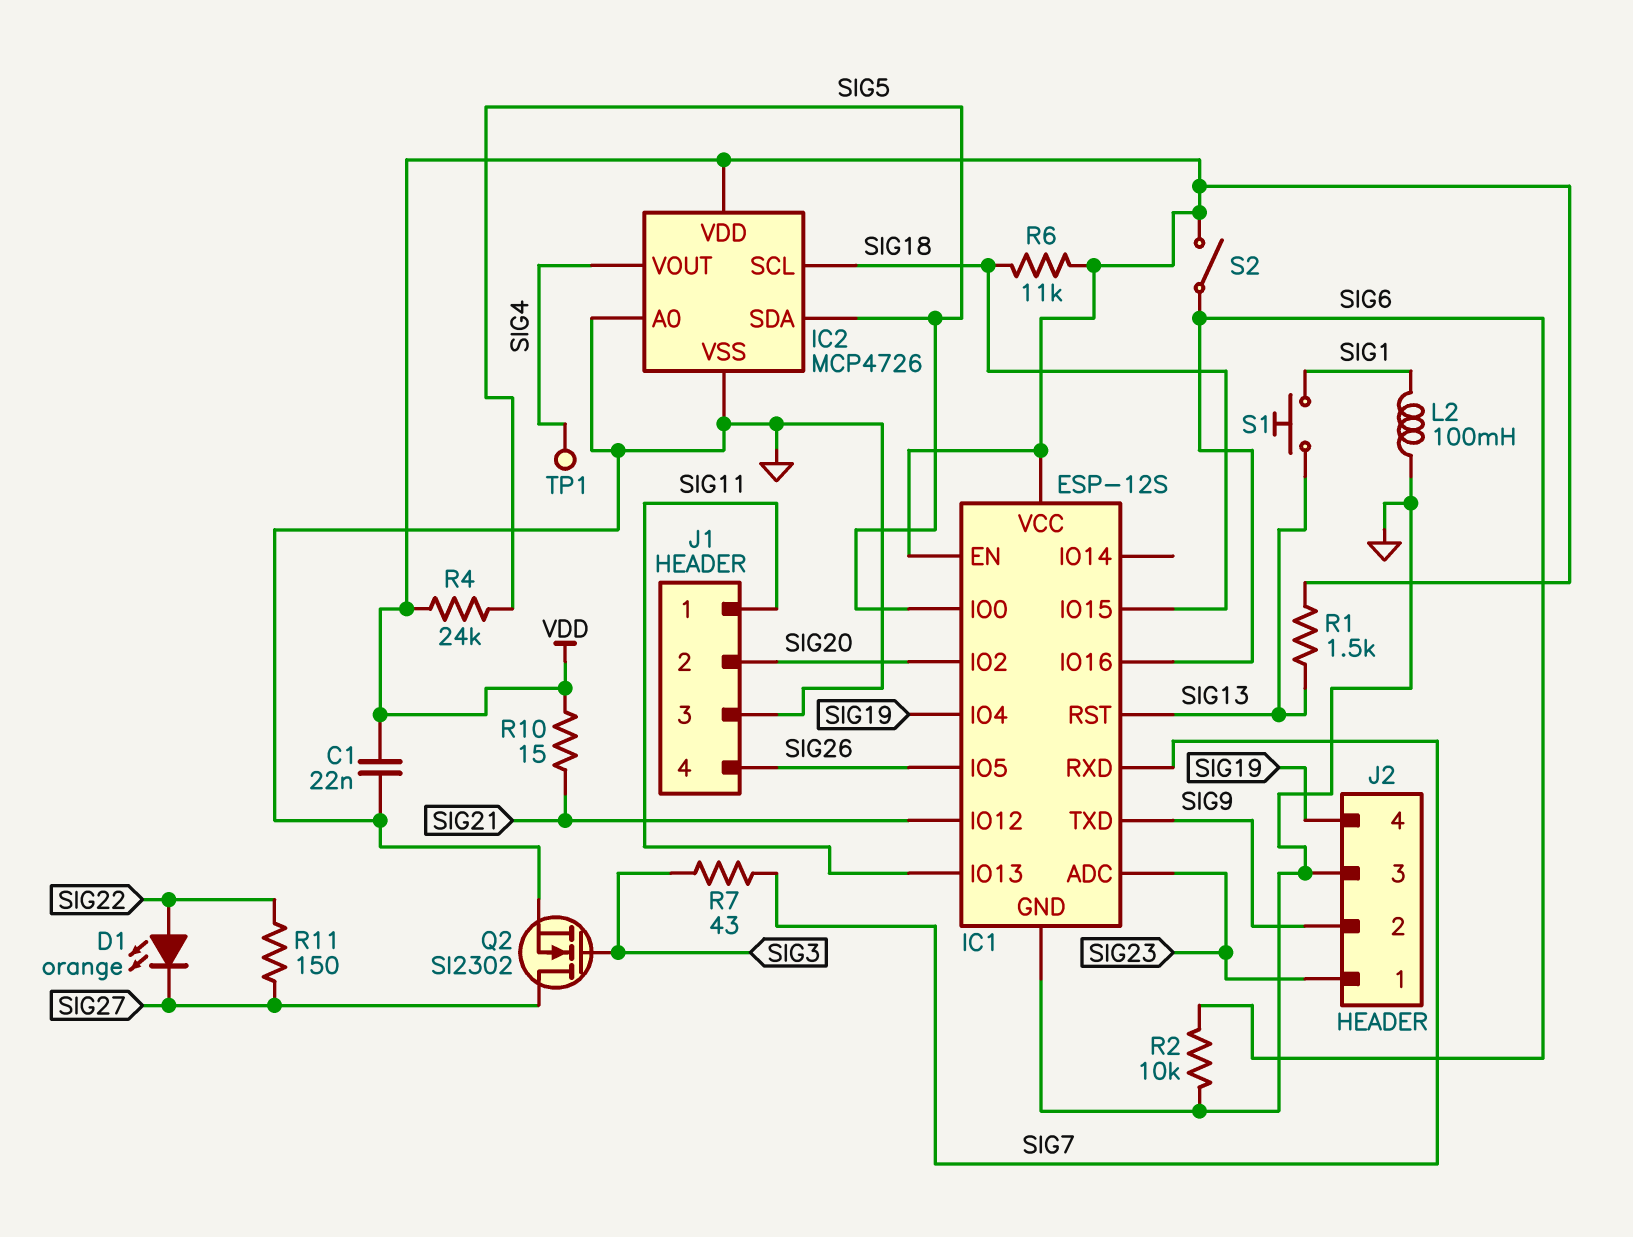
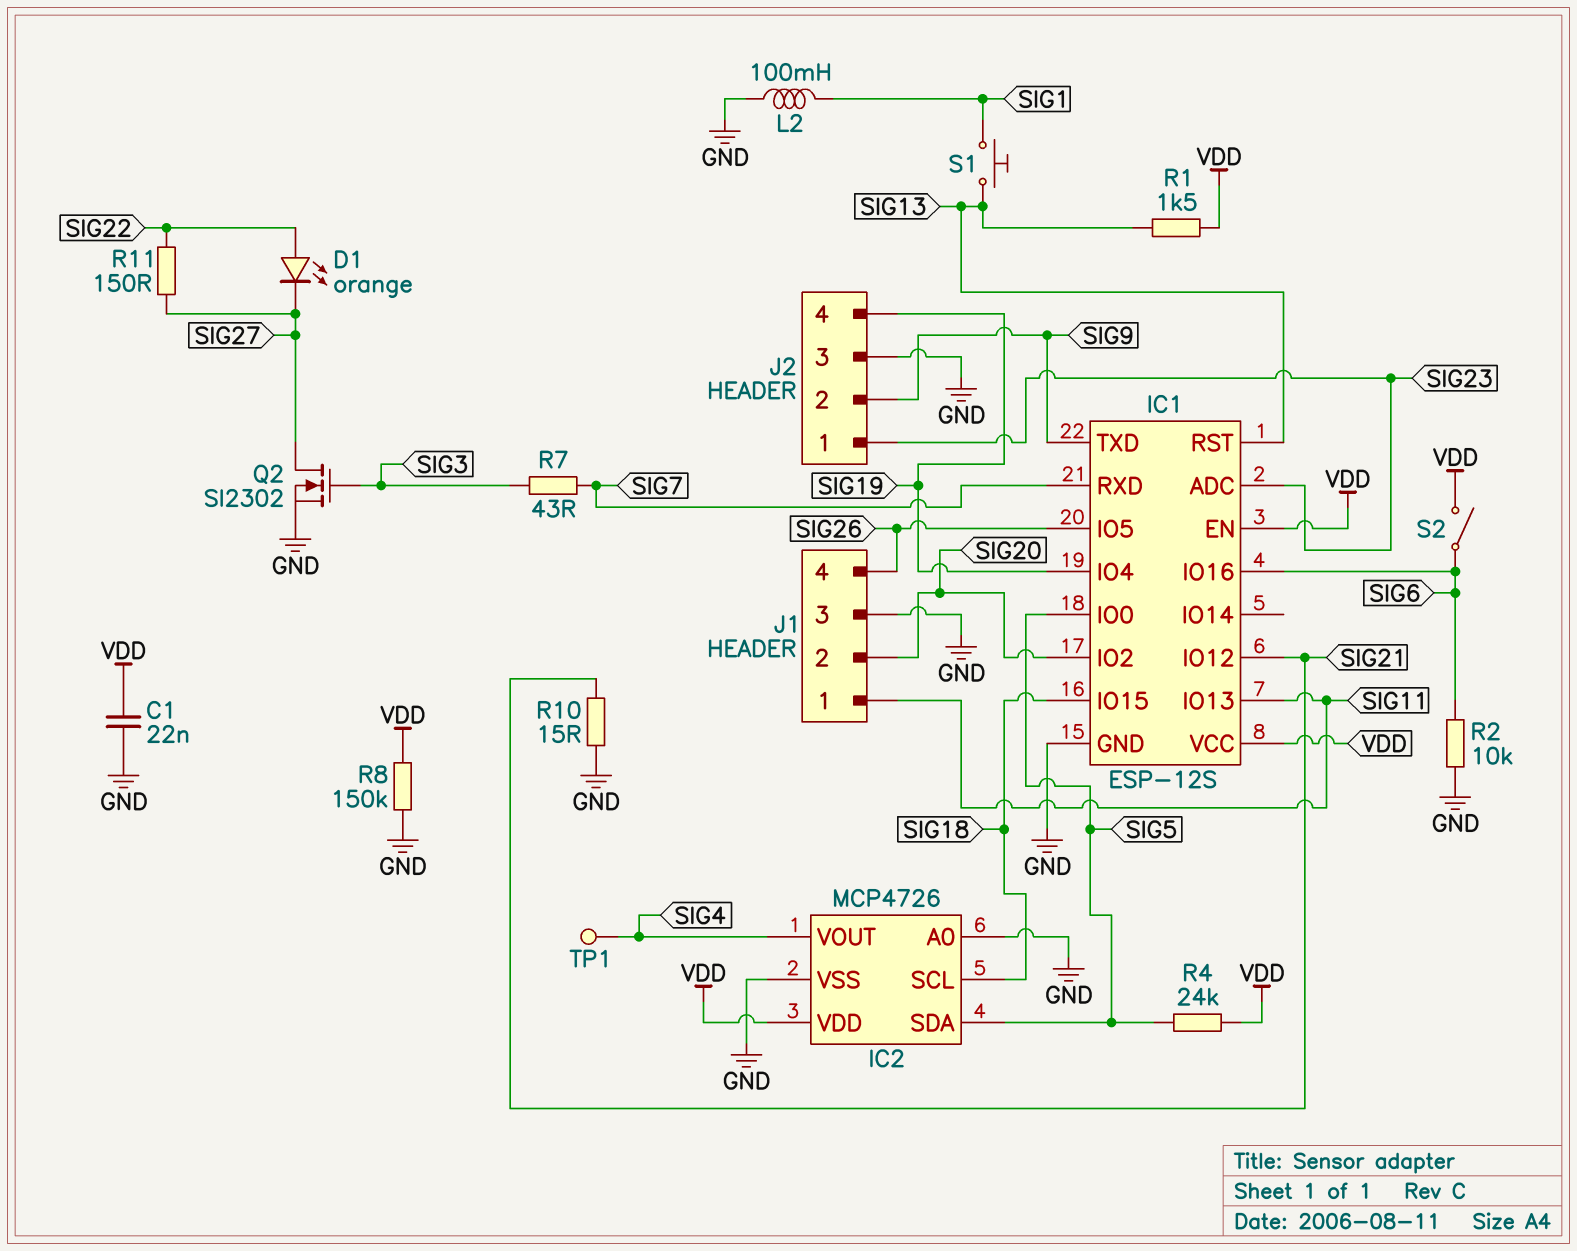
R6: 11k (SIG18, VDD) -> none
R8: none -> 150k (GND, VDD)
R10: 15 (SIG21, VDD) -> 15 (GND, SIG21)

